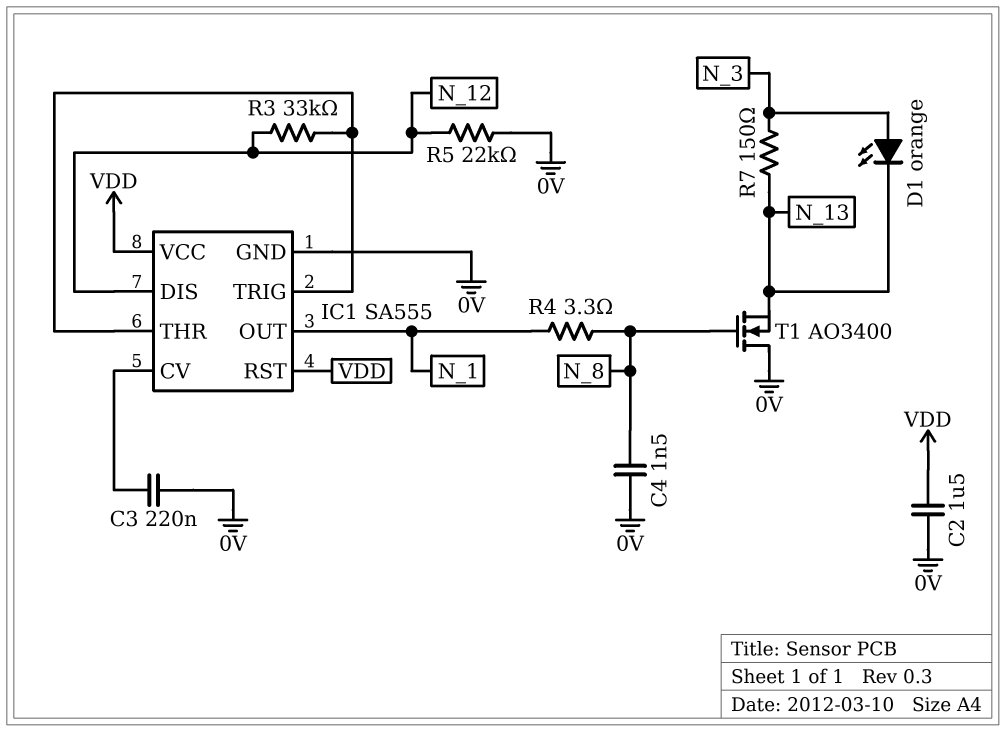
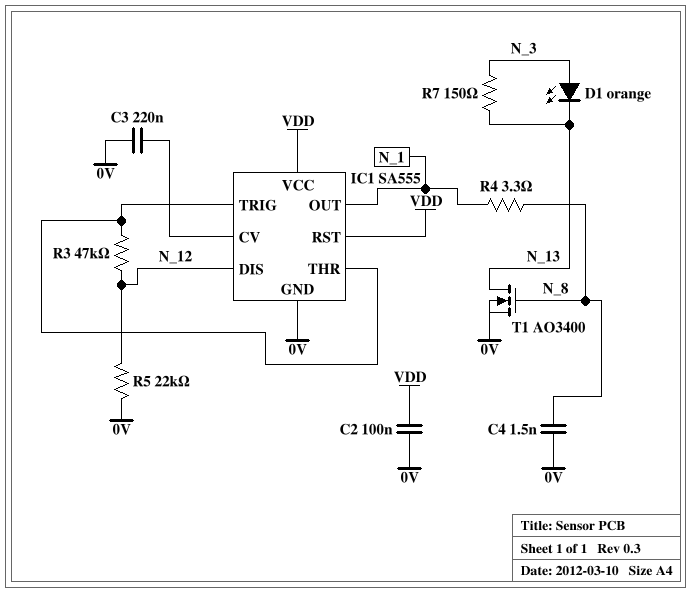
C2: 1.5uF (0V, VDD) -> 100nF (0V, VDD)
R3: 33k (IC1/THR, N_12) -> 47k (IC1/THR, N_12)
T1: NMOS AO3400 (G N_8, D 0V, S N_13) -> NMOS AO3400 (G N_8, D N_13, S 0V)

